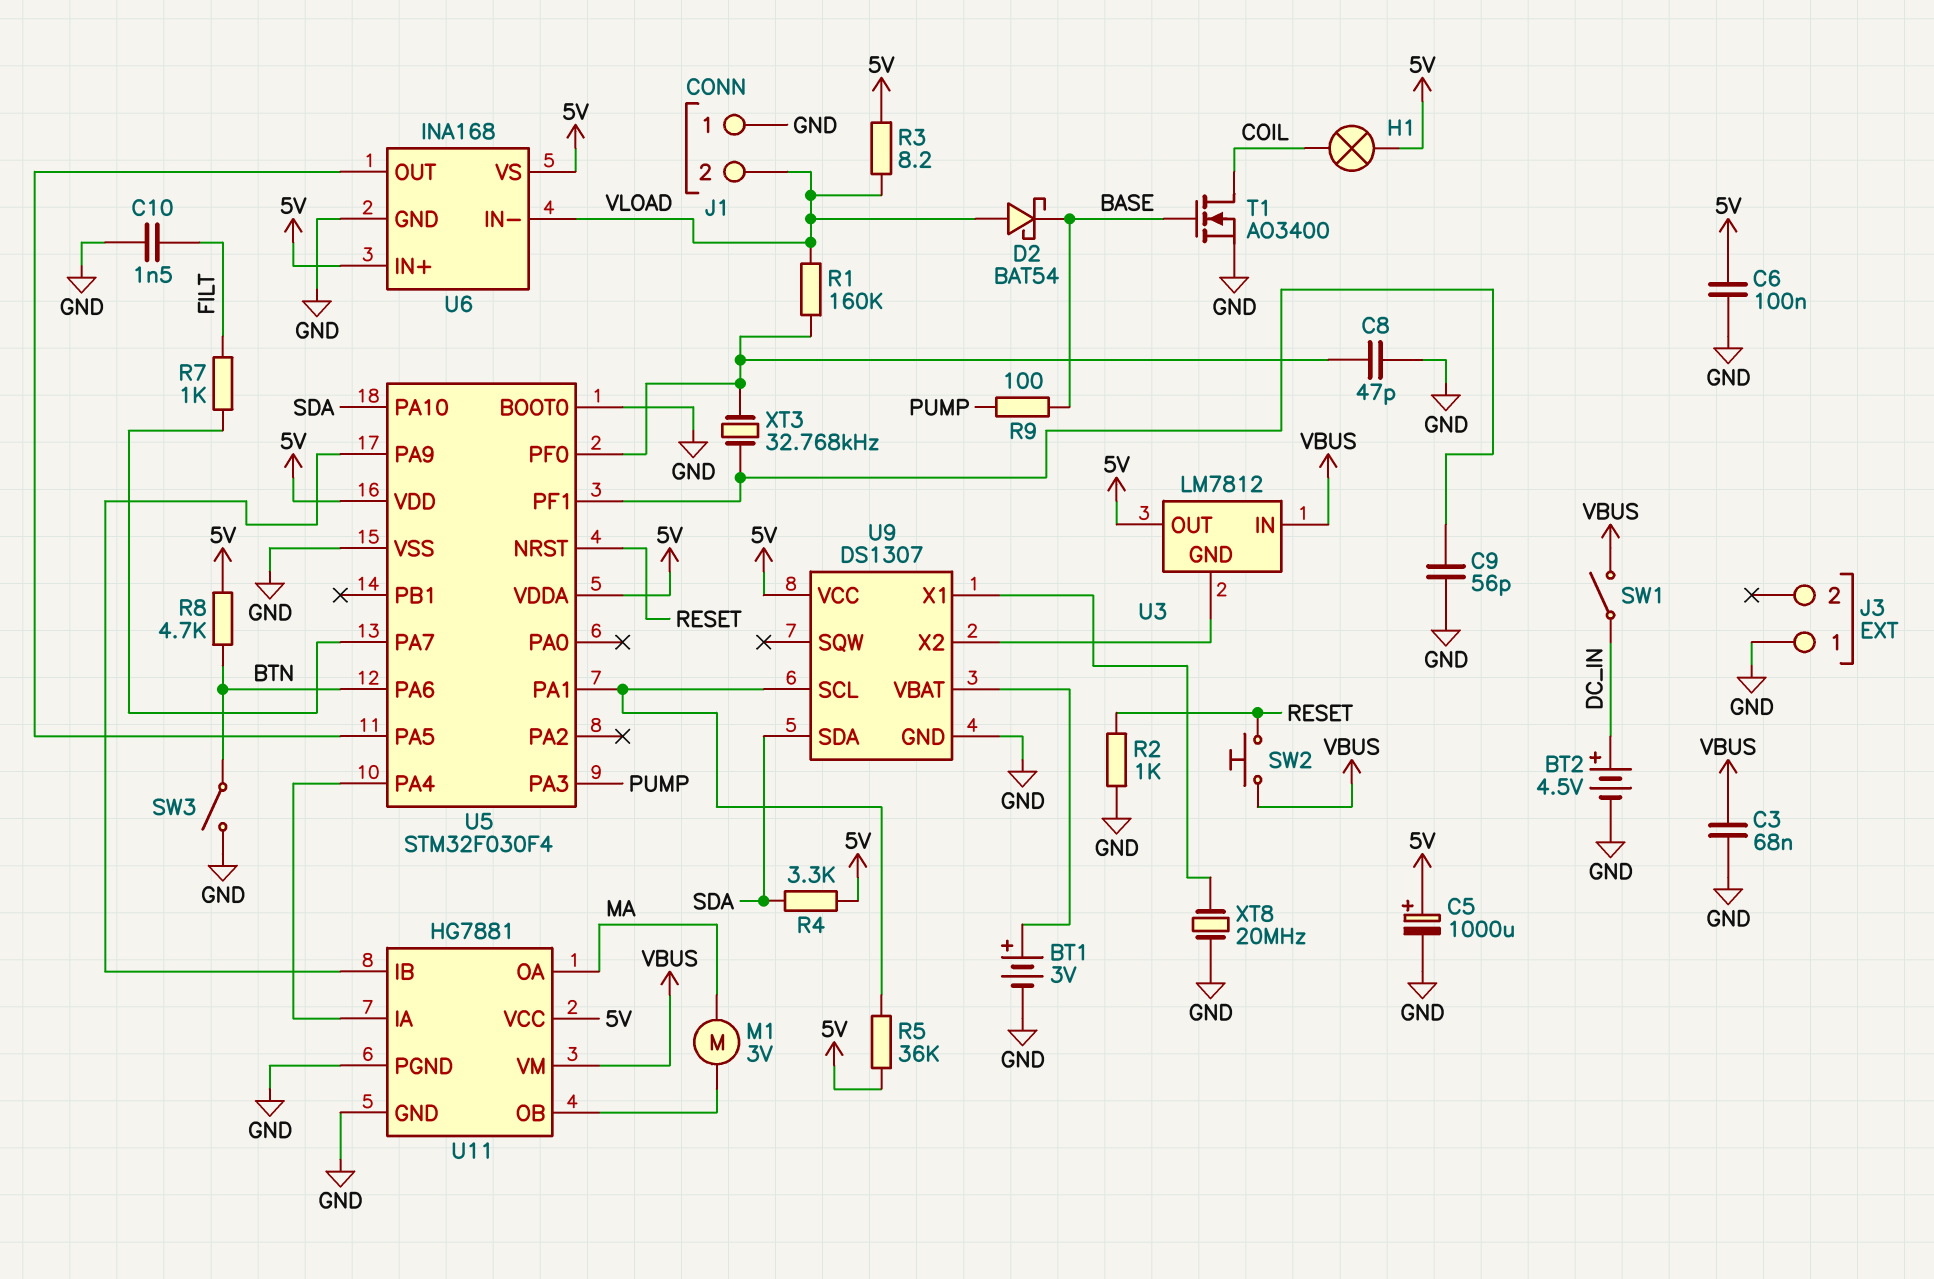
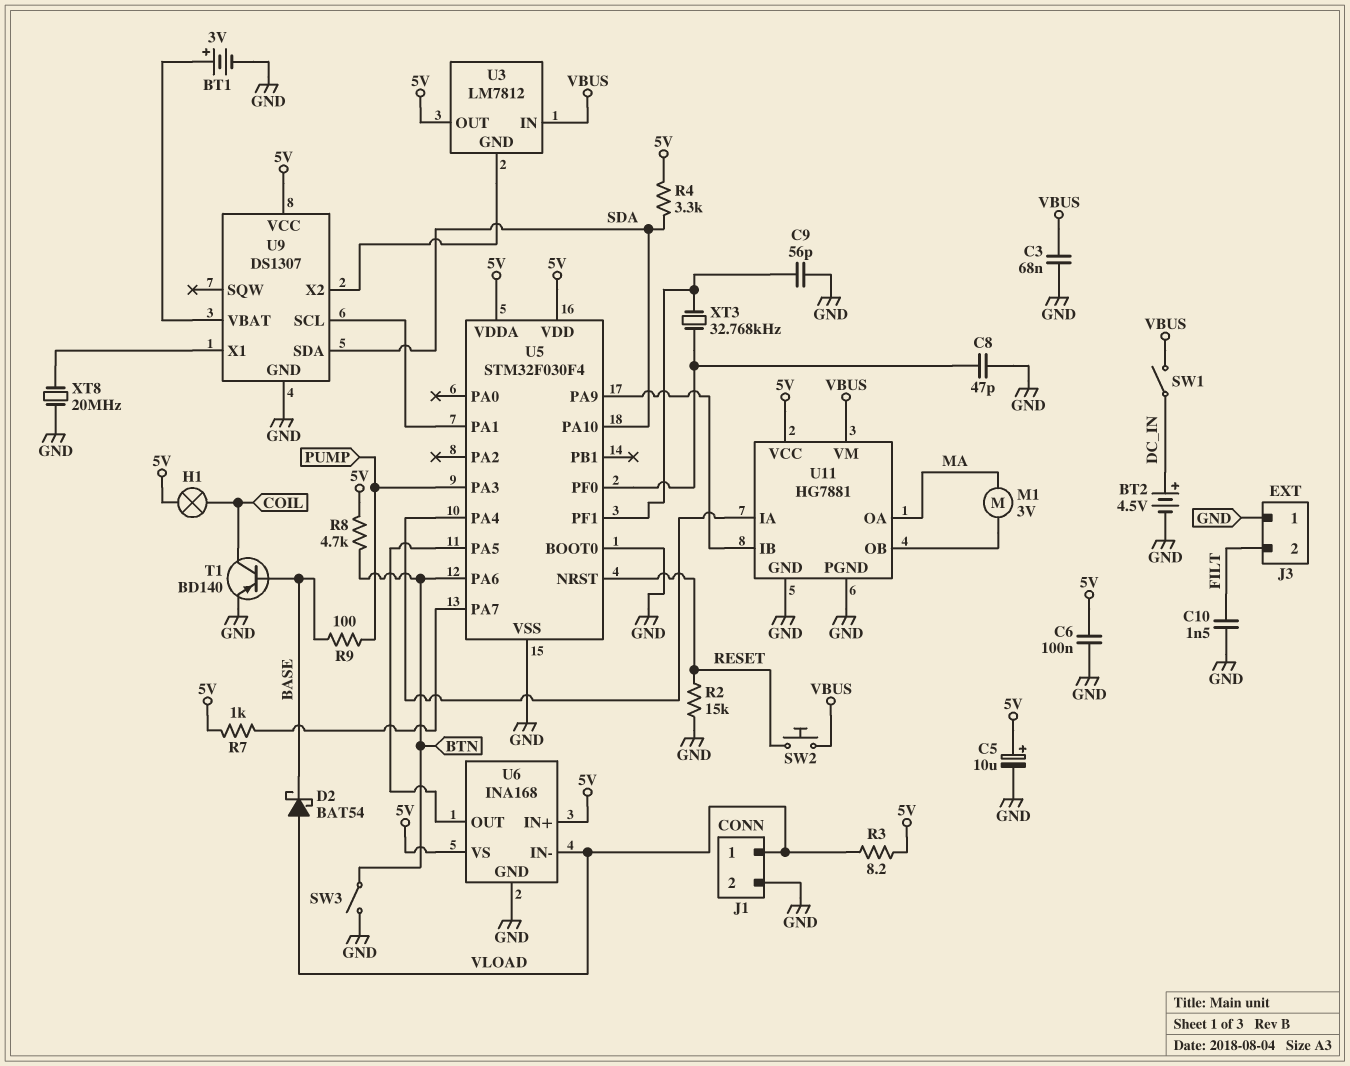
C5: 1000uF (plus 5V, minus GND) -> 10uF (plus 5V, minus GND)
J1 pin 1: GND -> VLOAD
J1 pin 2: VLOAD -> GND
J3 pin 2: none -> FILT
R1: 160k (U5/PF0, VLOAD) -> none
R2: 1k (GND, RESET) -> 15k (GND, RESET)
R5: 36k (5V, U5/PA1) -> none
R7: 1k (FILT, U5/PA7) -> 1k (5V, U5/PA7)
T1: NMOS AO3400 (G BASE, D COIL, S GND) -> PNP BD140 (B BASE, C COIL, E GND)

